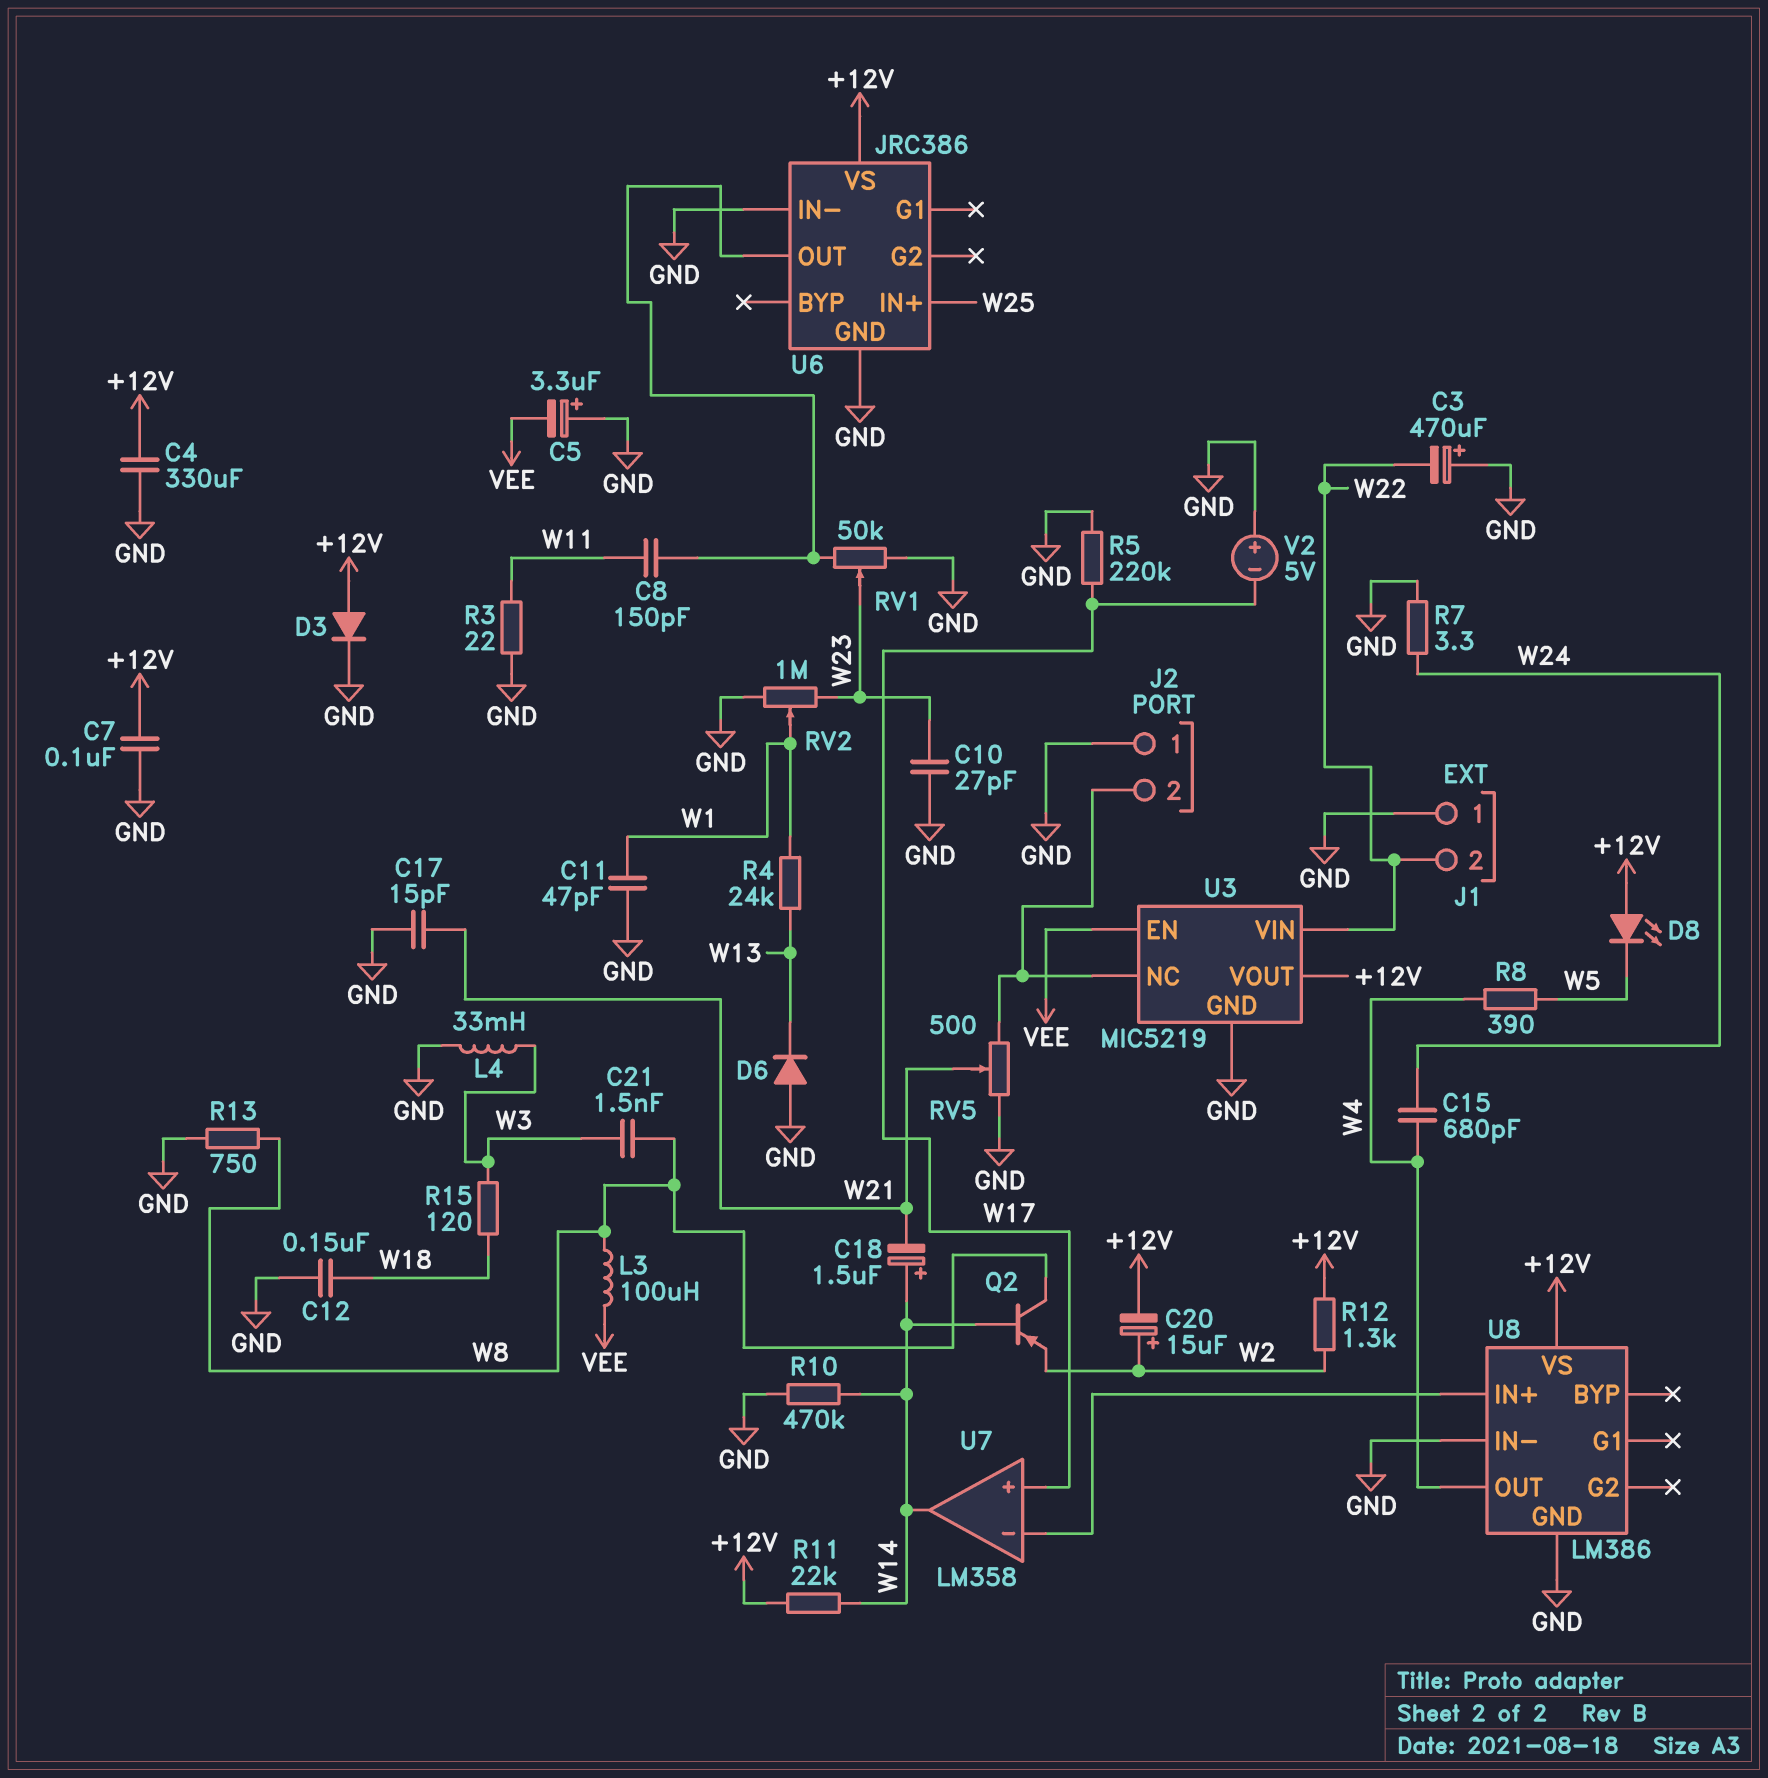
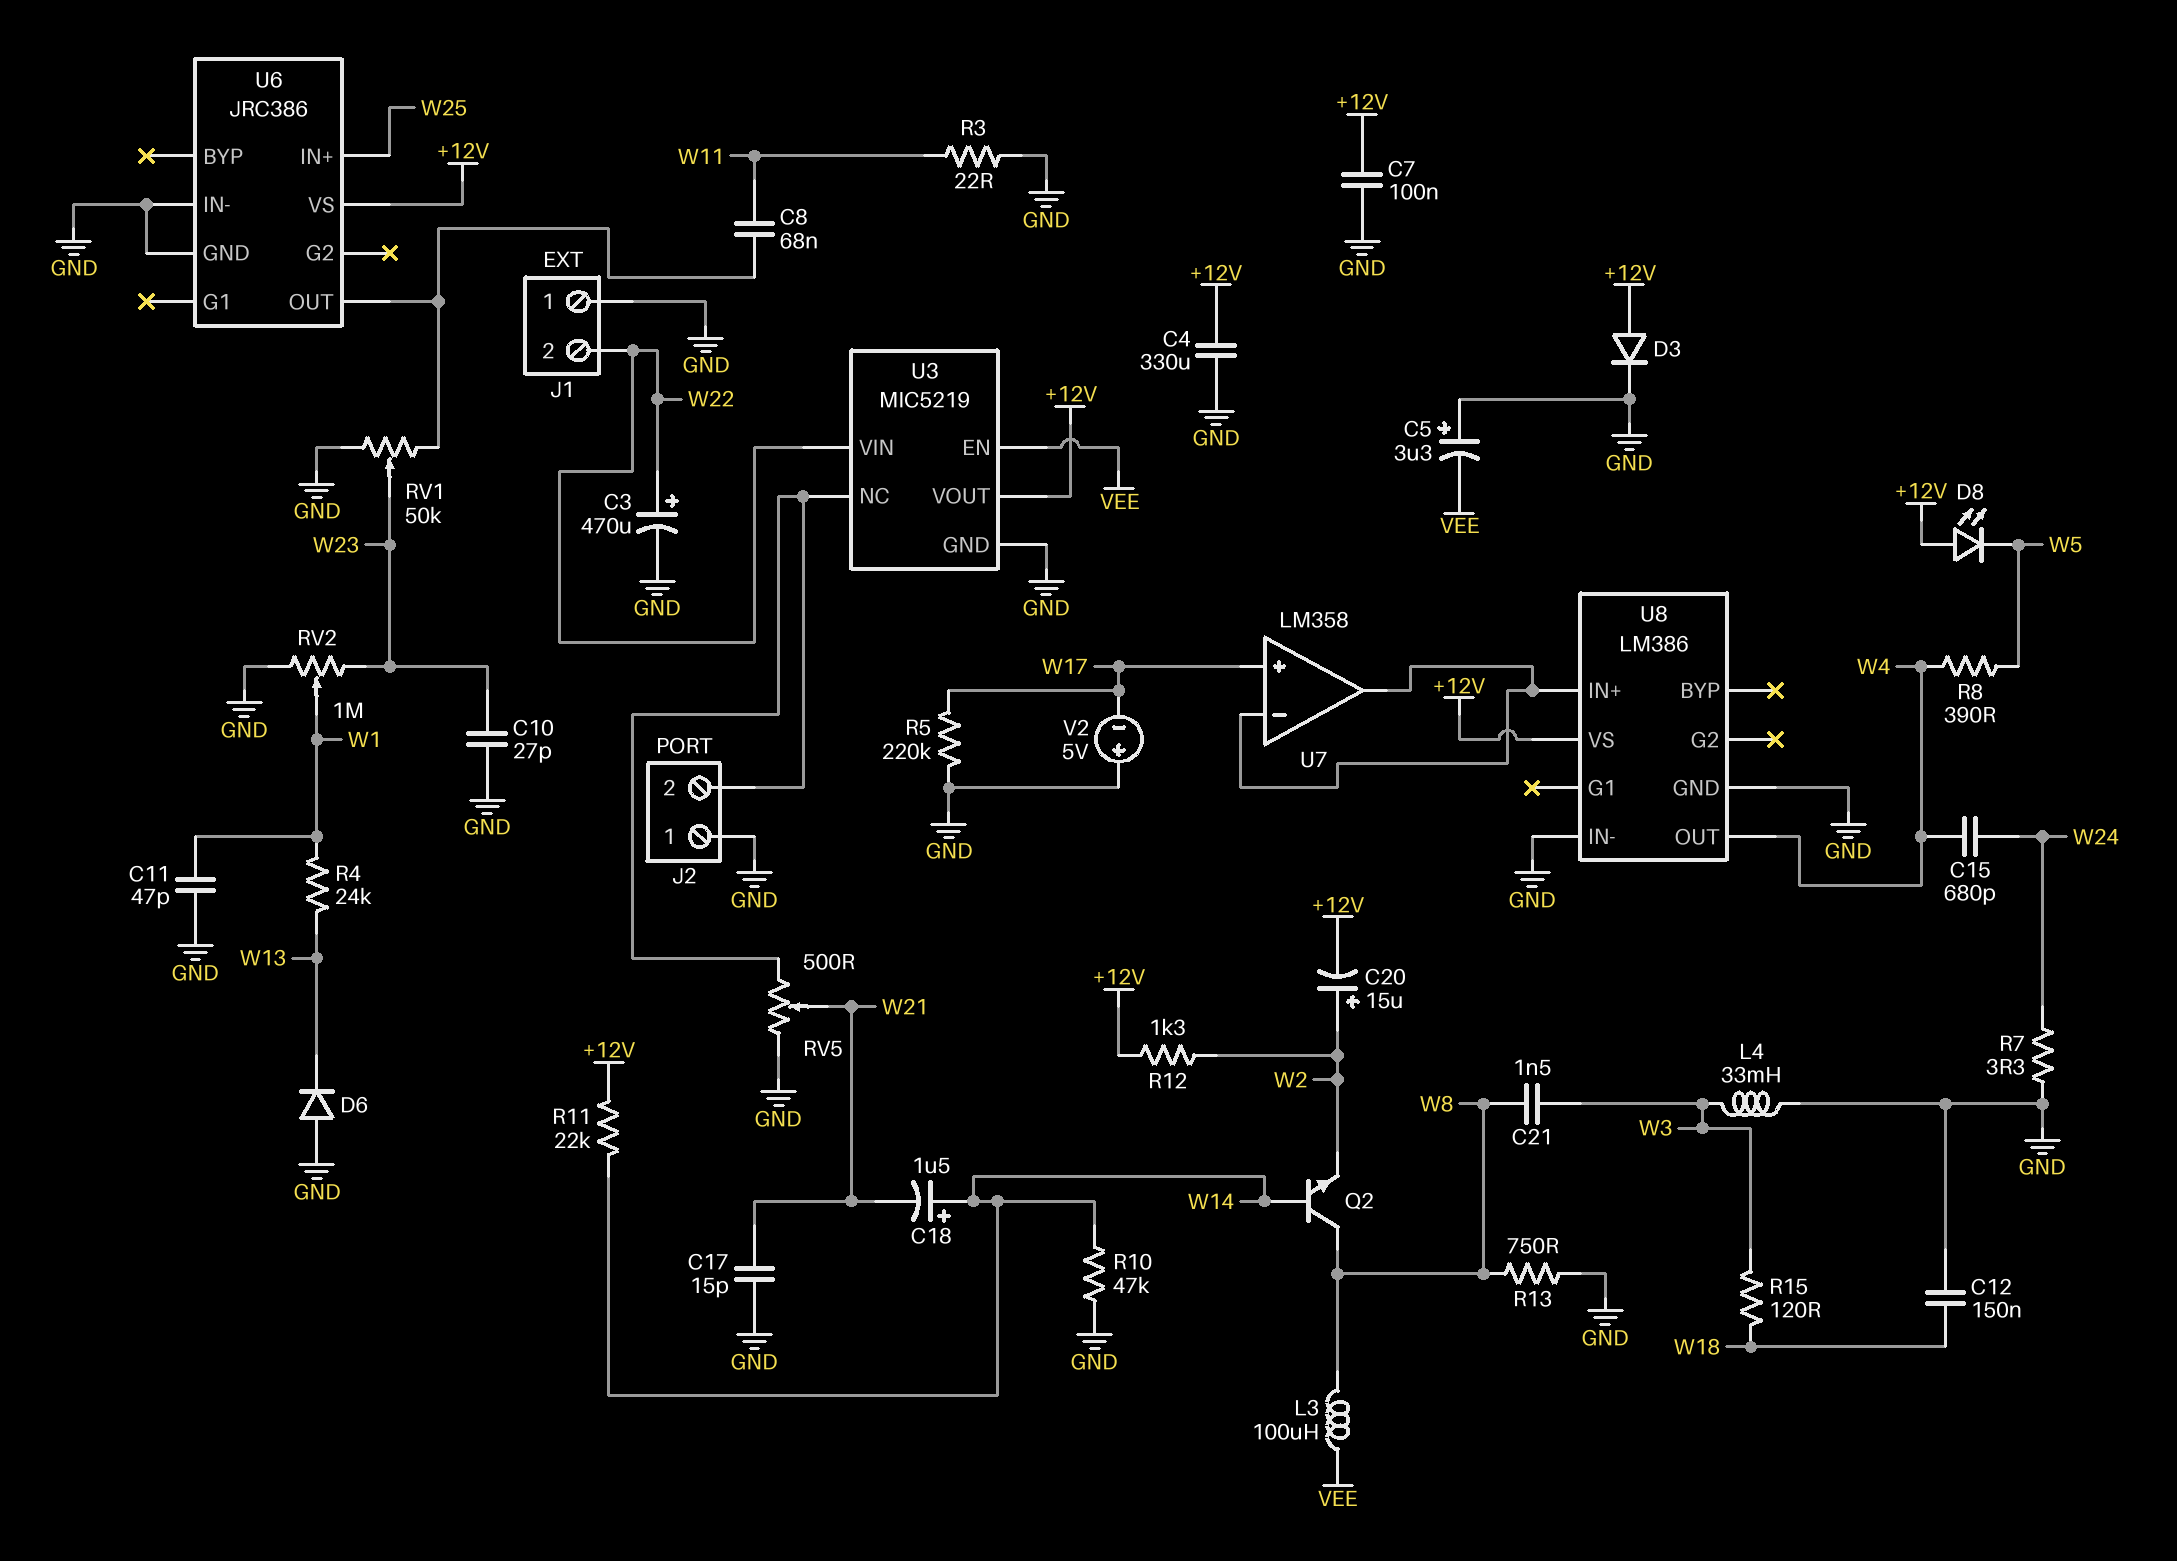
C3: 470uF (plus GND, minus W22) -> 470uF (plus W22, minus GND)
C8: 150pF (U6/OUT, W11) -> 68nF (U6/OUT, W11)
Q2: PNP (B W14, C W8, E W2) -> NPN (B W14, C W8, E W2)
R10: 470k (GND, W14) -> 47k (GND, W14)
U7 pin out: W14 -> U7/in-

